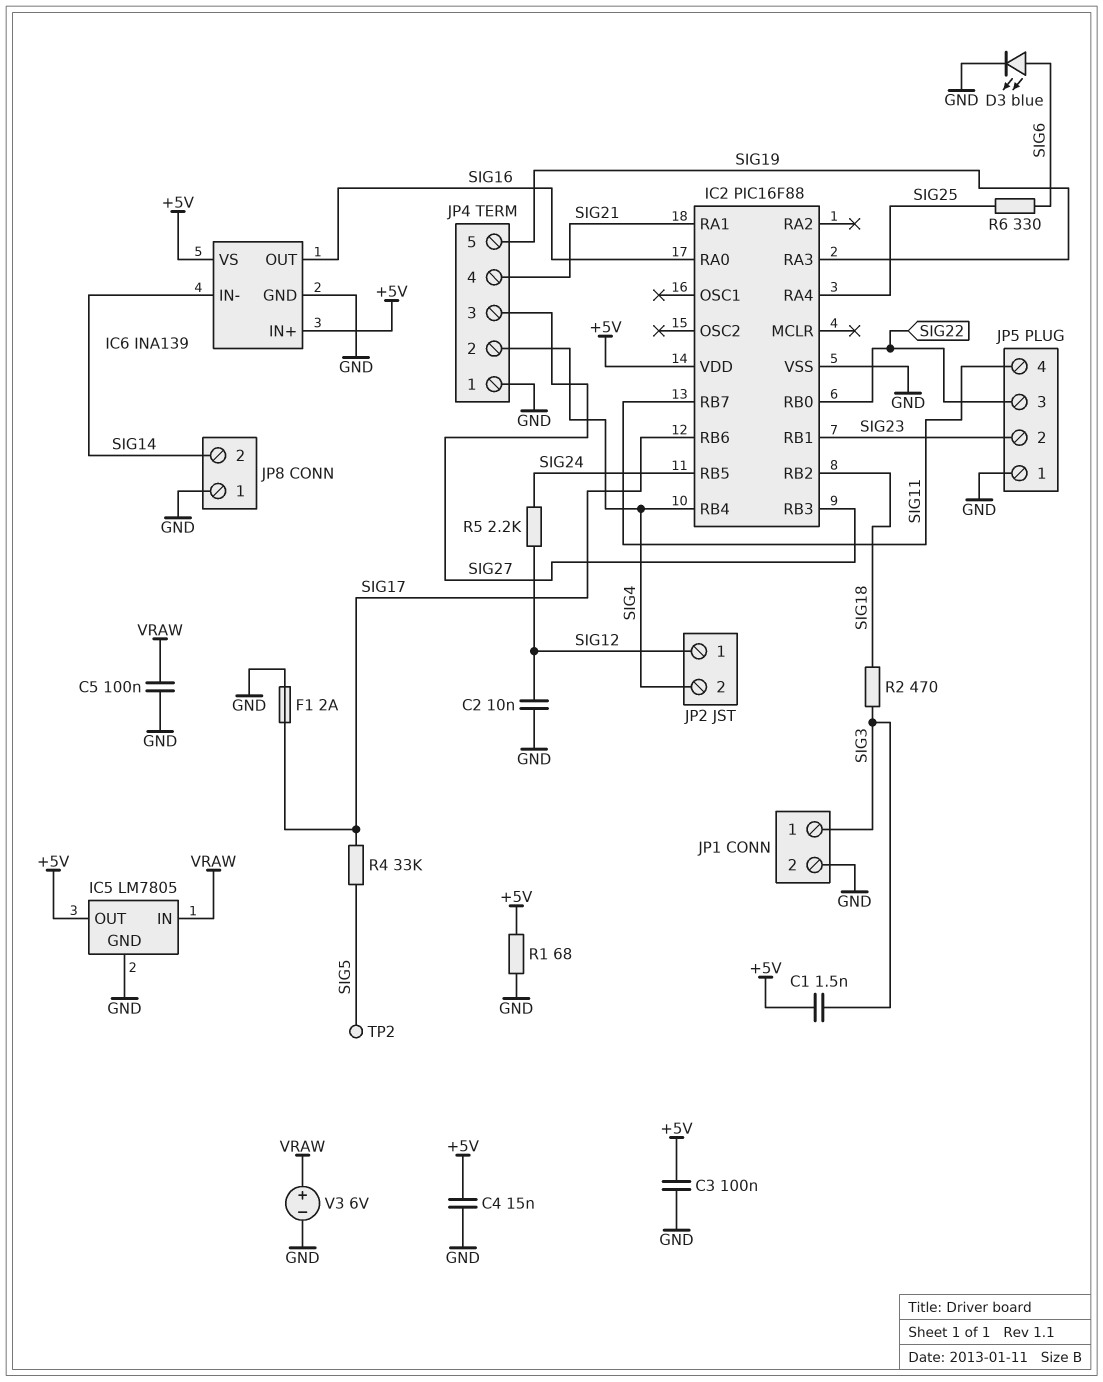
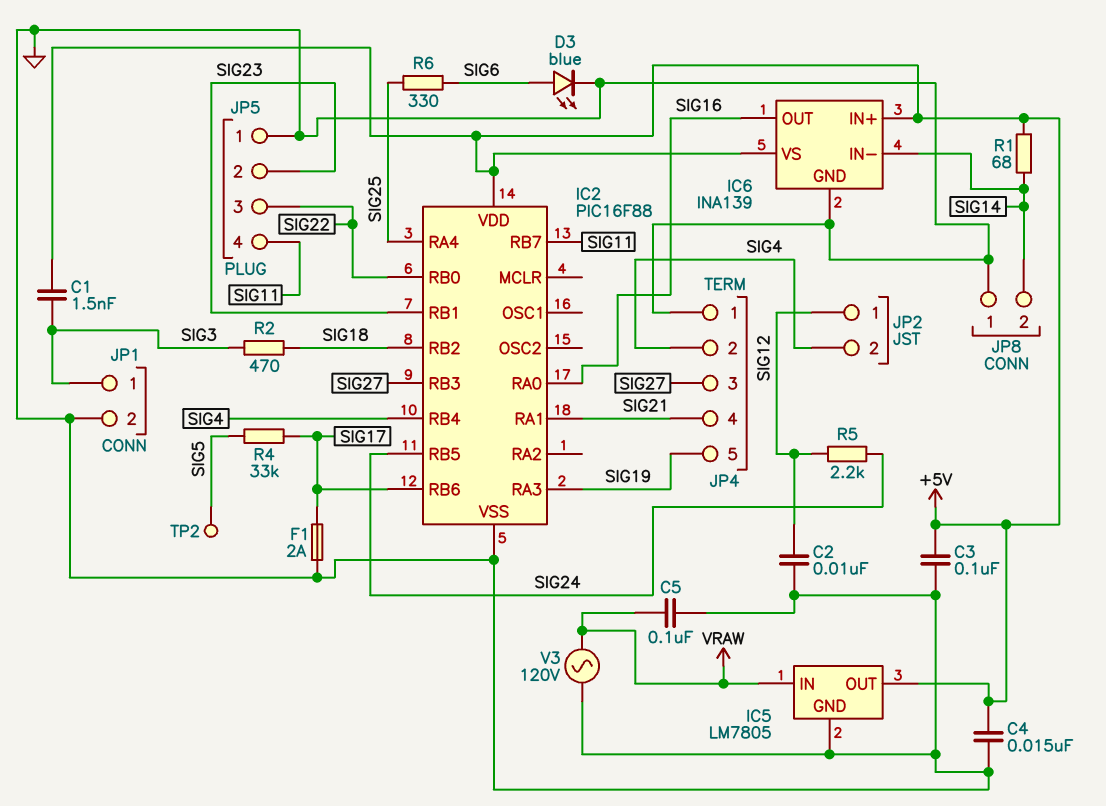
R1: 68 (+5V, GND) -> 68 (+5V, SIG14)
V3: 6V (plus VRAW, minus GND) -> AC 120V (GND, VRAW)

